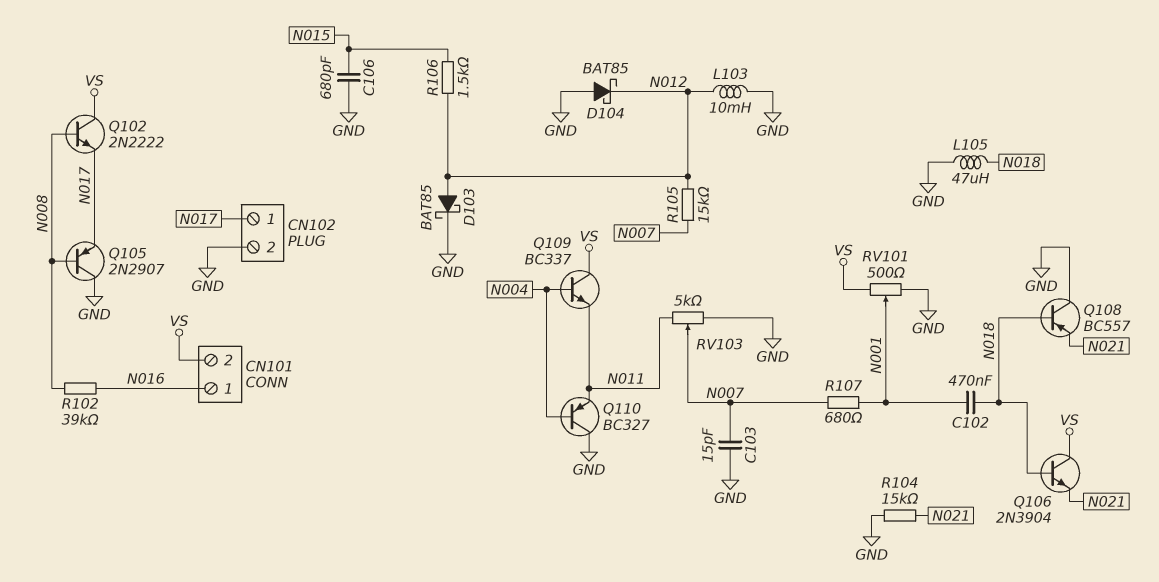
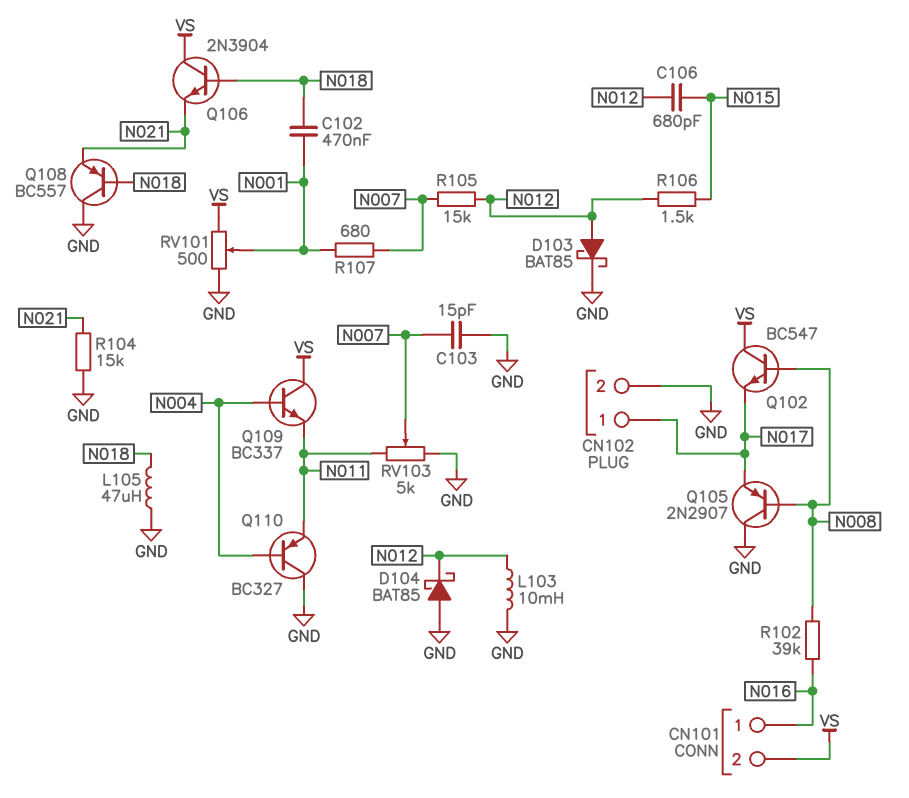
C106: 680pF (GND, N015) -> 680pF (N012, N015)
Q102: NPN 2N2222 (B N008, C VS, E N017) -> NPN BC547 (B N008, C VS, E N017)

